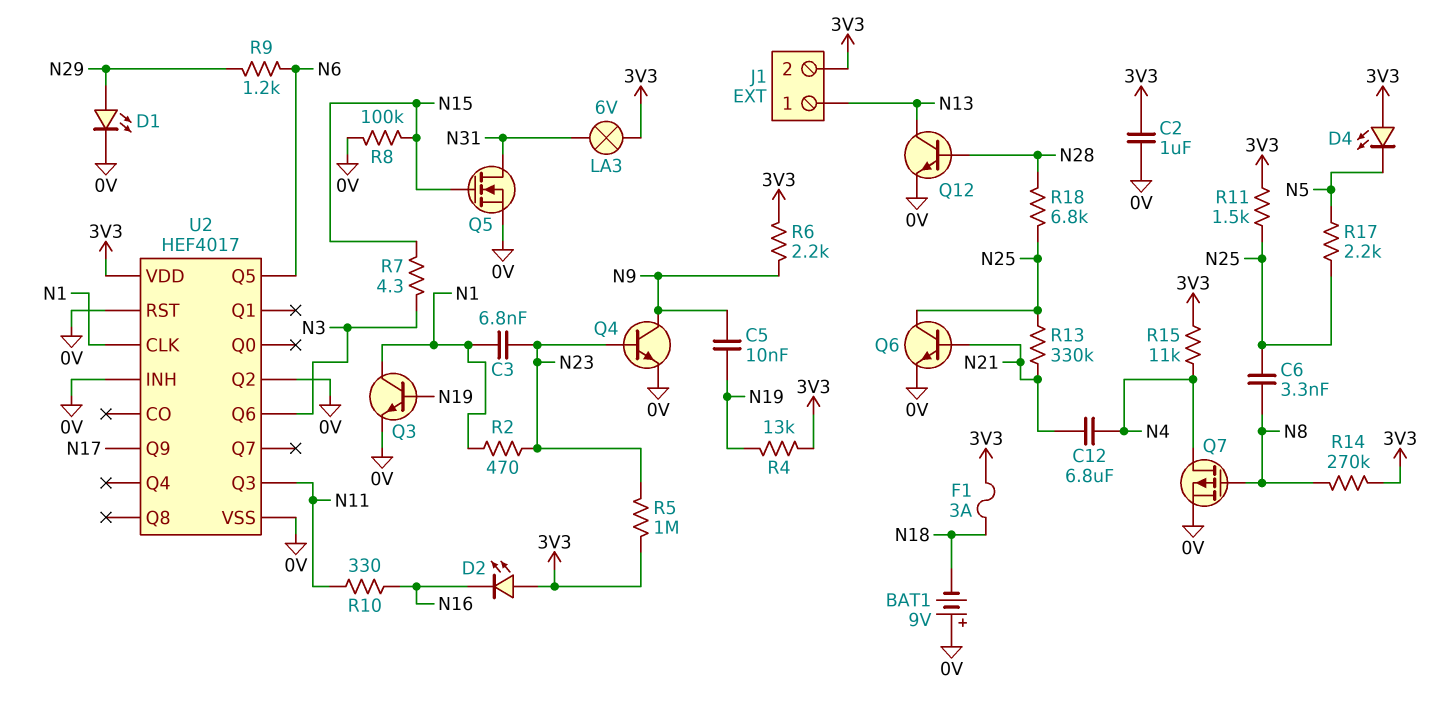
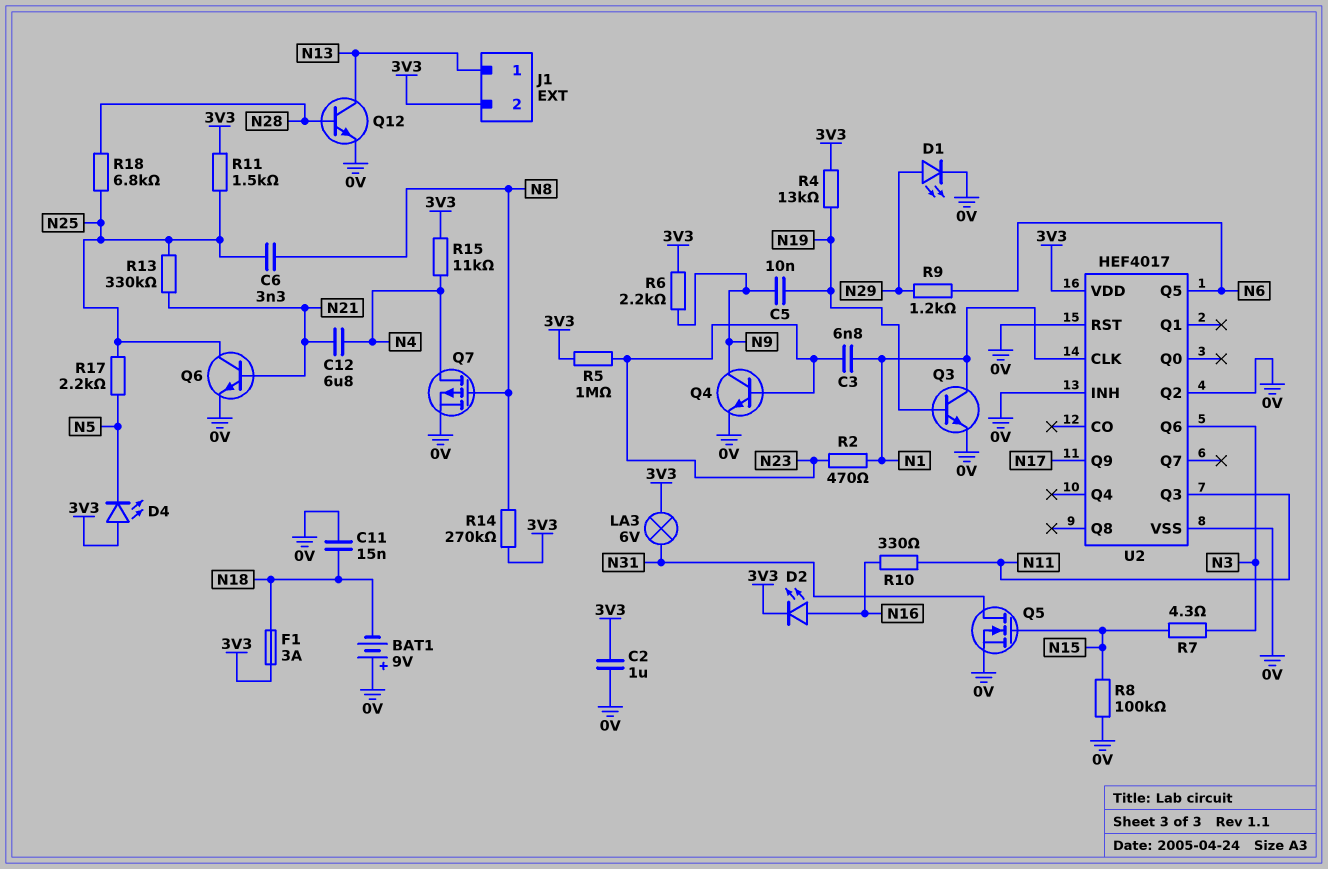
C11: none -> 15nF (0V, N18)
D2: LED (A 3V3, K N16) -> LED (A N16, K 3V3)

